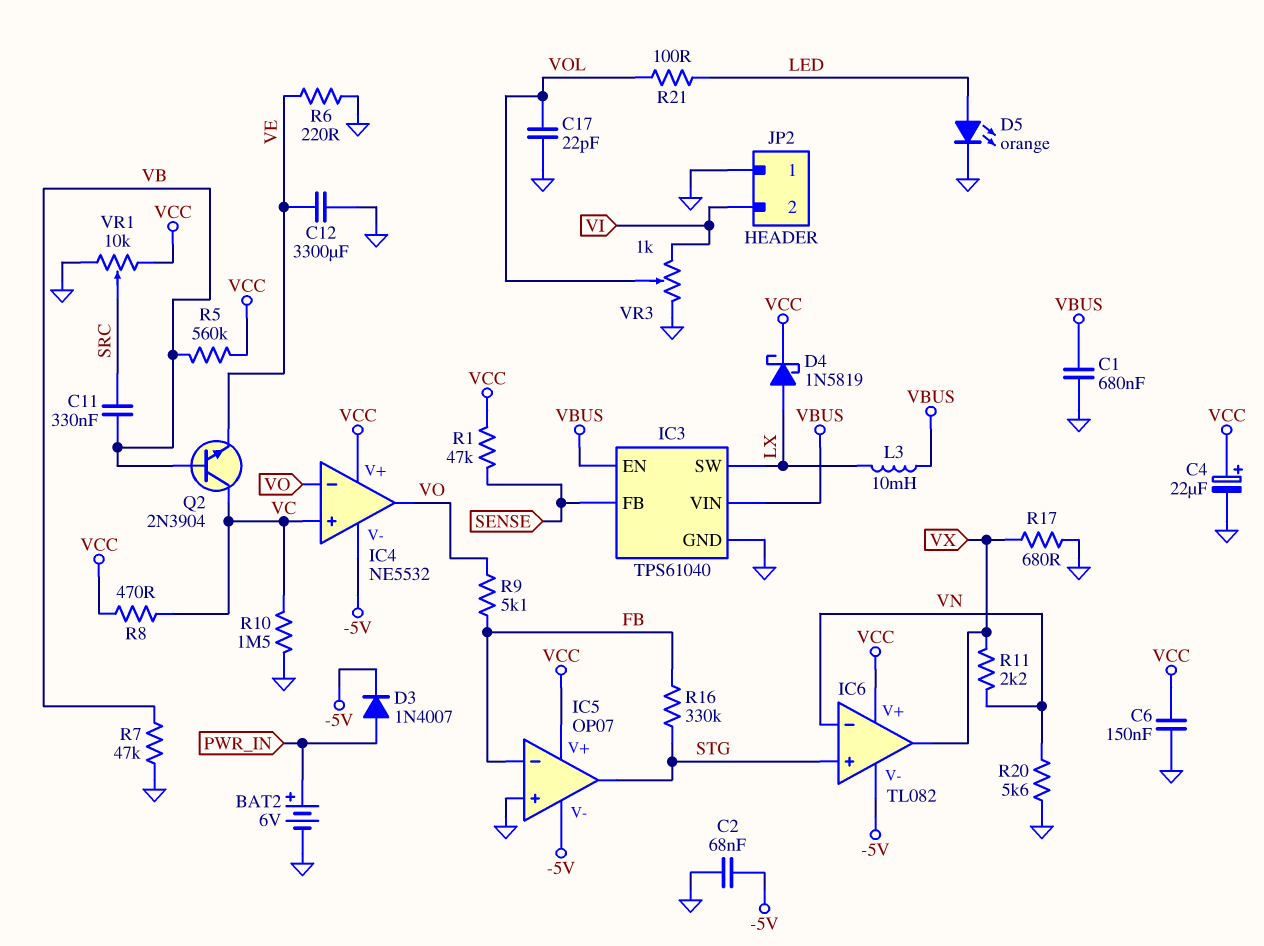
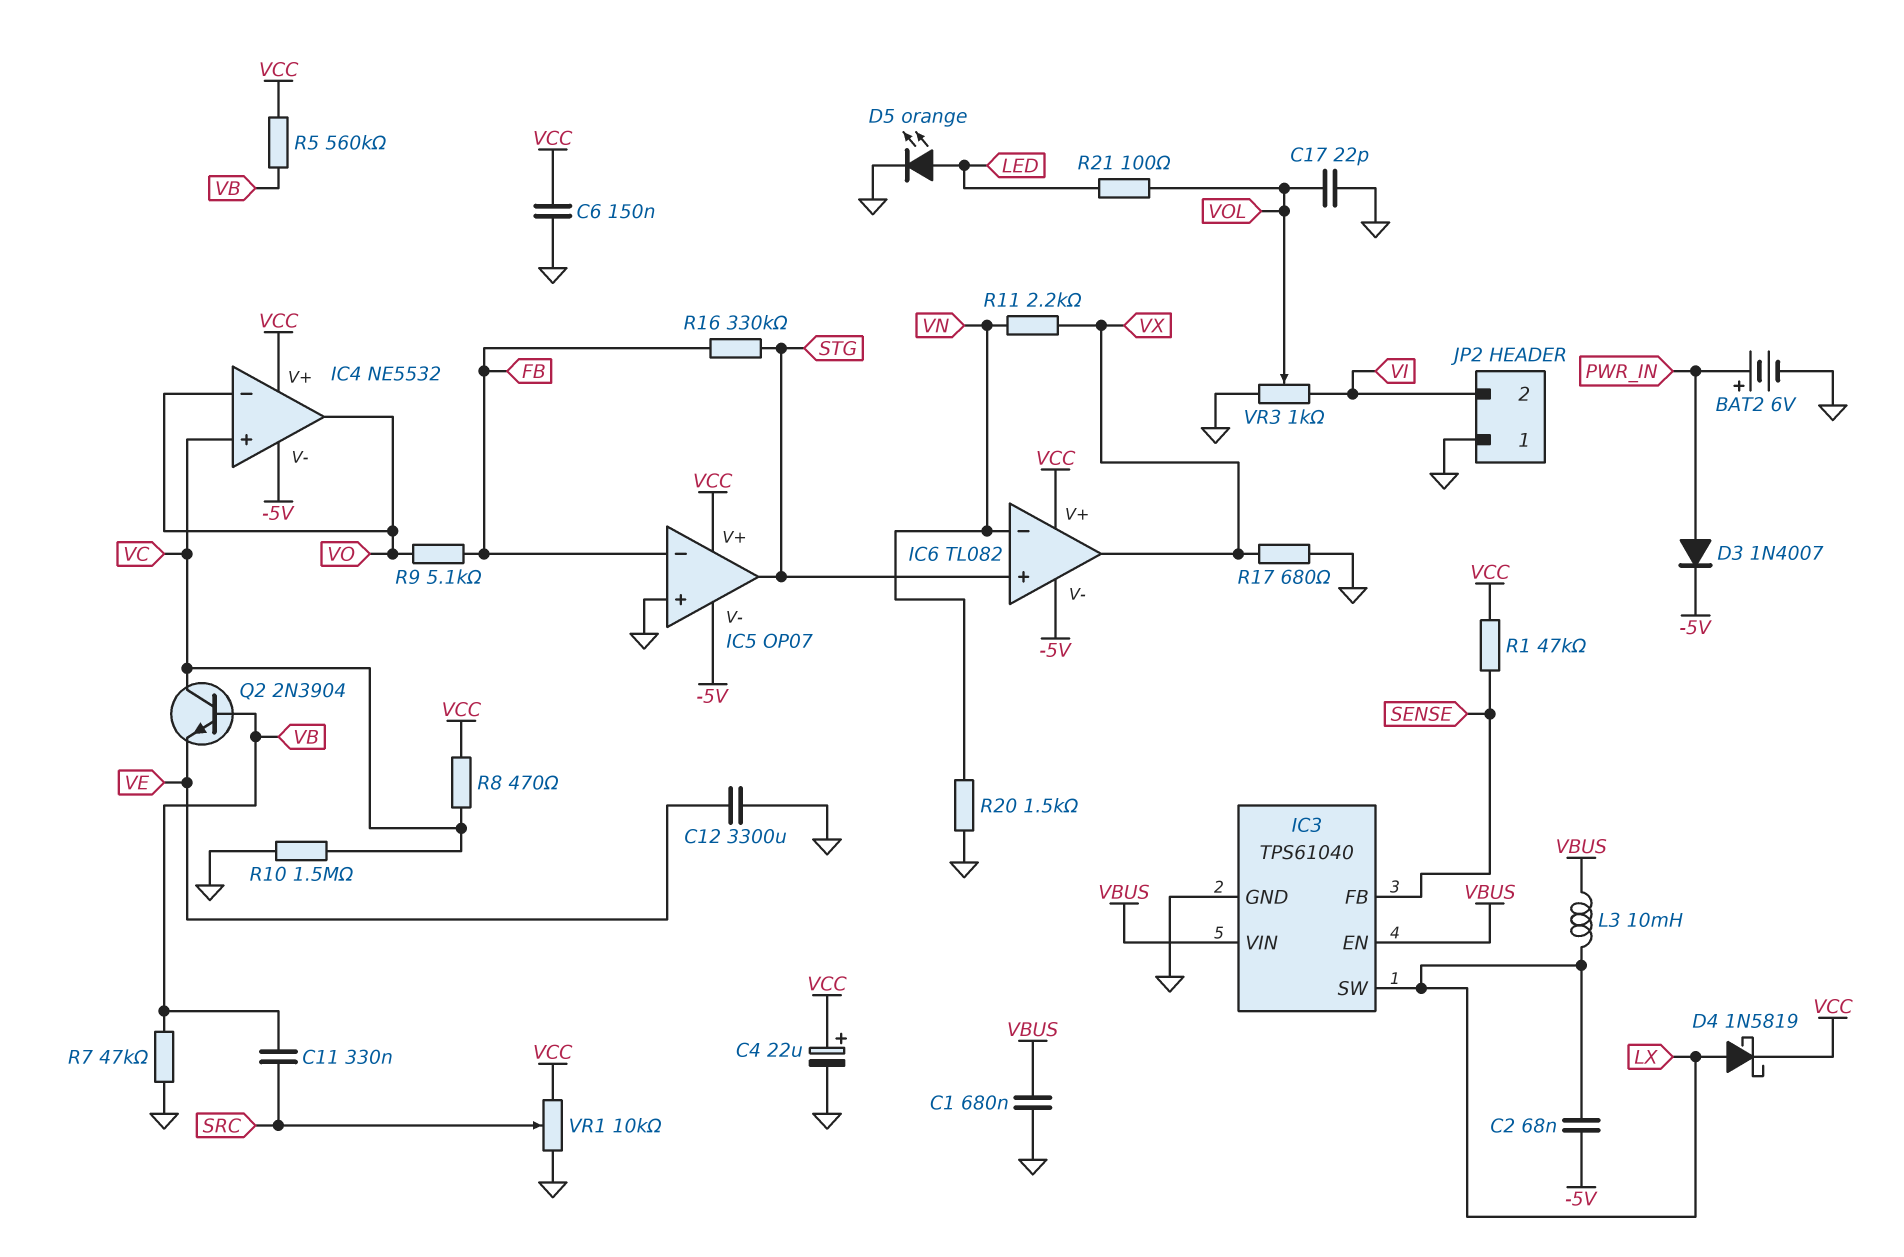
C2: 68nF (-5V, GND) -> 68nF (-5V, LX)
R6: 220 (GND, VE) -> none
R20: 5.6k (GND, VN) -> 1.5k (GND, VN)

